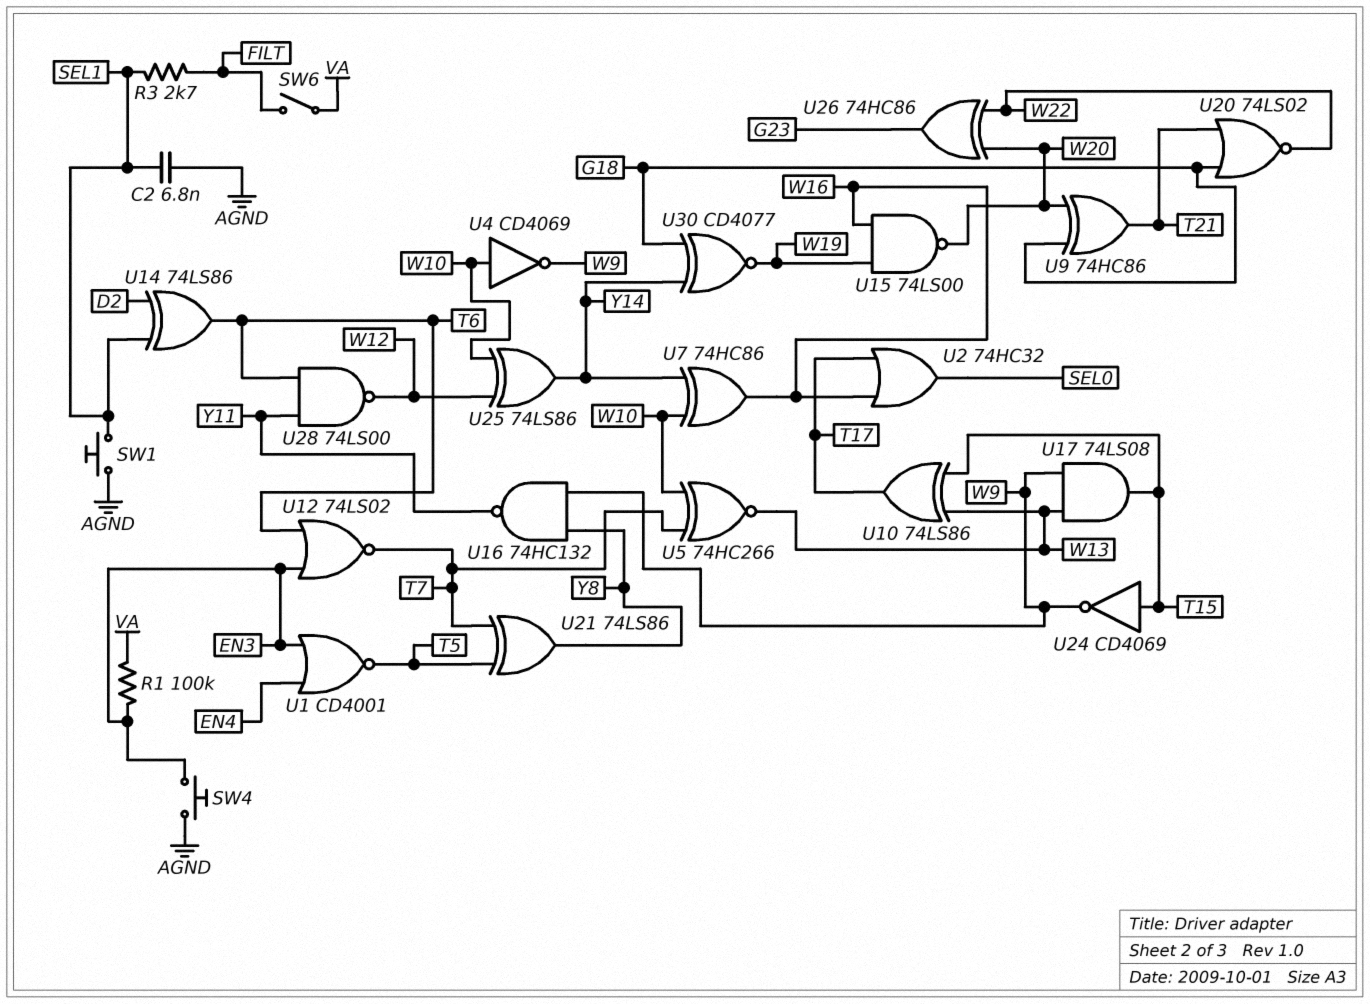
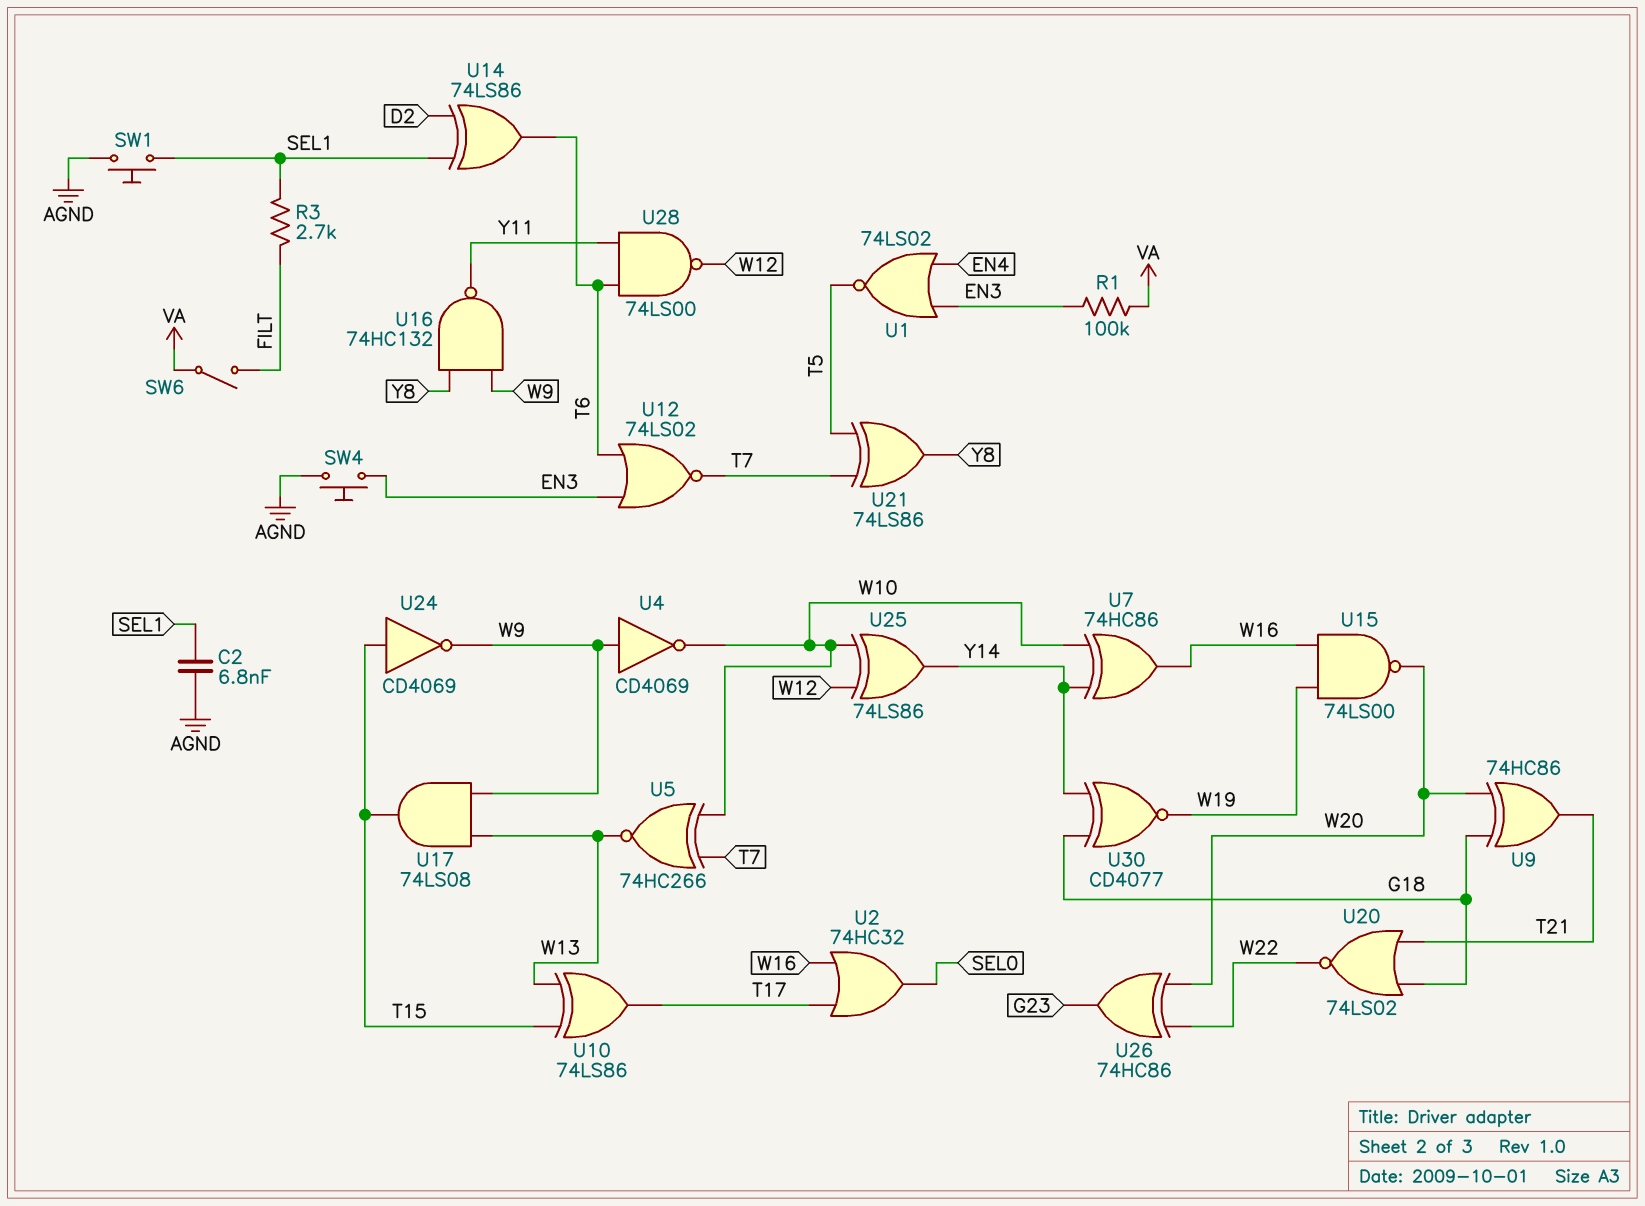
U1: NOR CD4001 (in EN3, in EN4, out T5) -> NOR 74LS02 (in EN3, in EN4, out T5)
U4: NOT CD4069 (in W10, out W9) -> NOT CD4069 (in W9, out W10)

